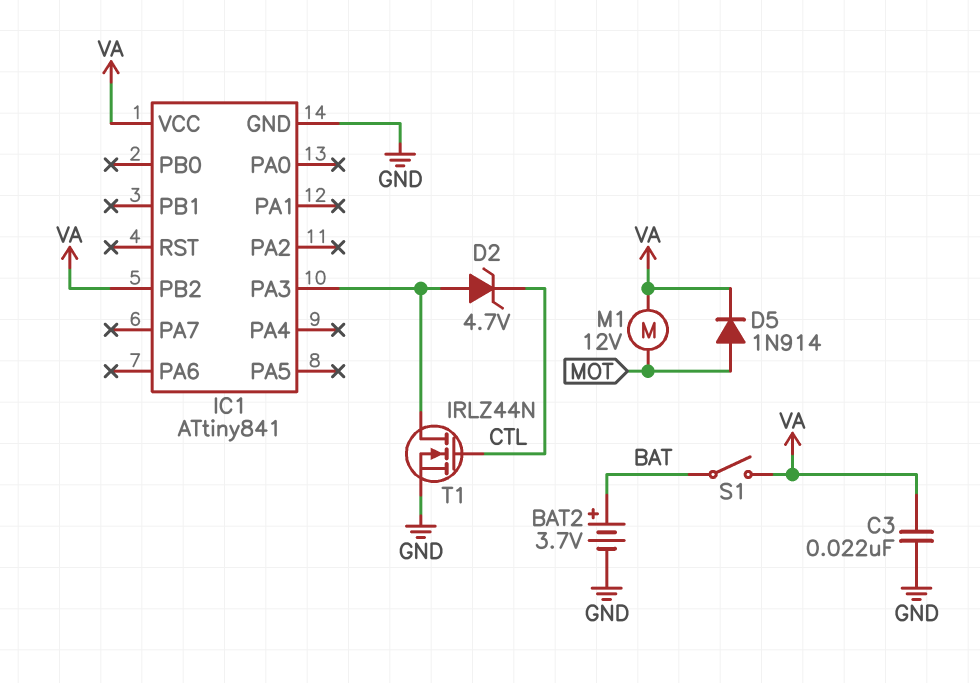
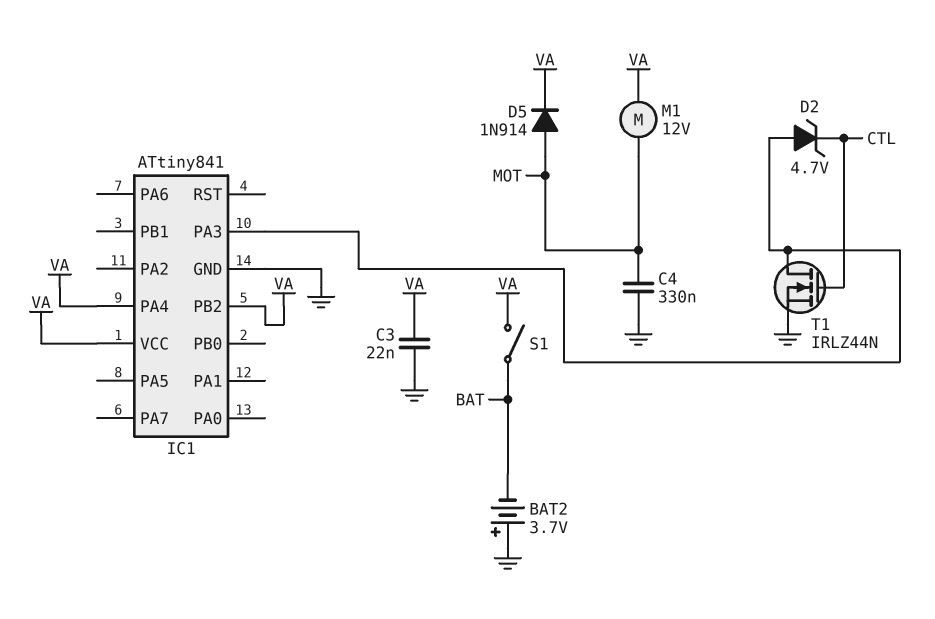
BAT2: 3.7V (plus BAT, minus GND) -> 3.7V (plus GND, minus BAT)
C4: none -> 330nF (GND, MOT)
IC1 pin PA4: none -> VA

